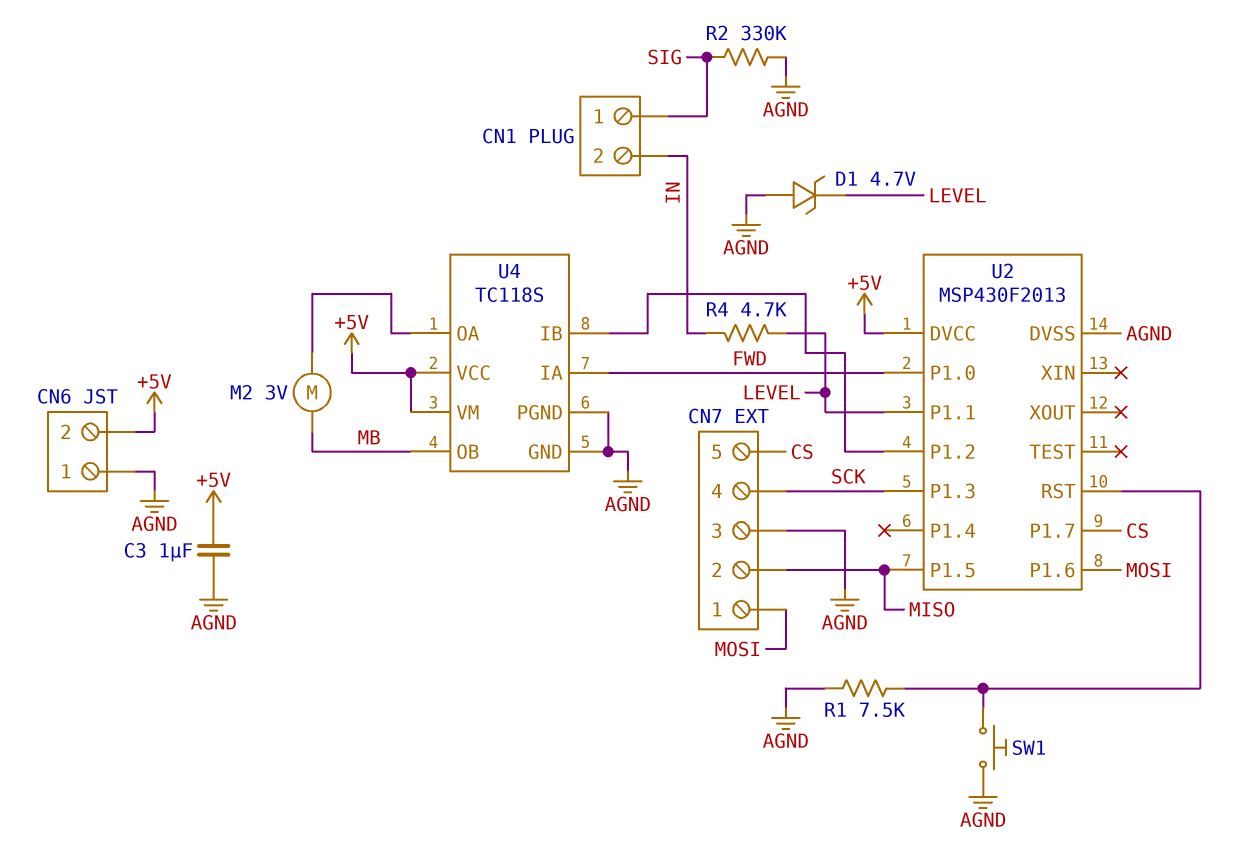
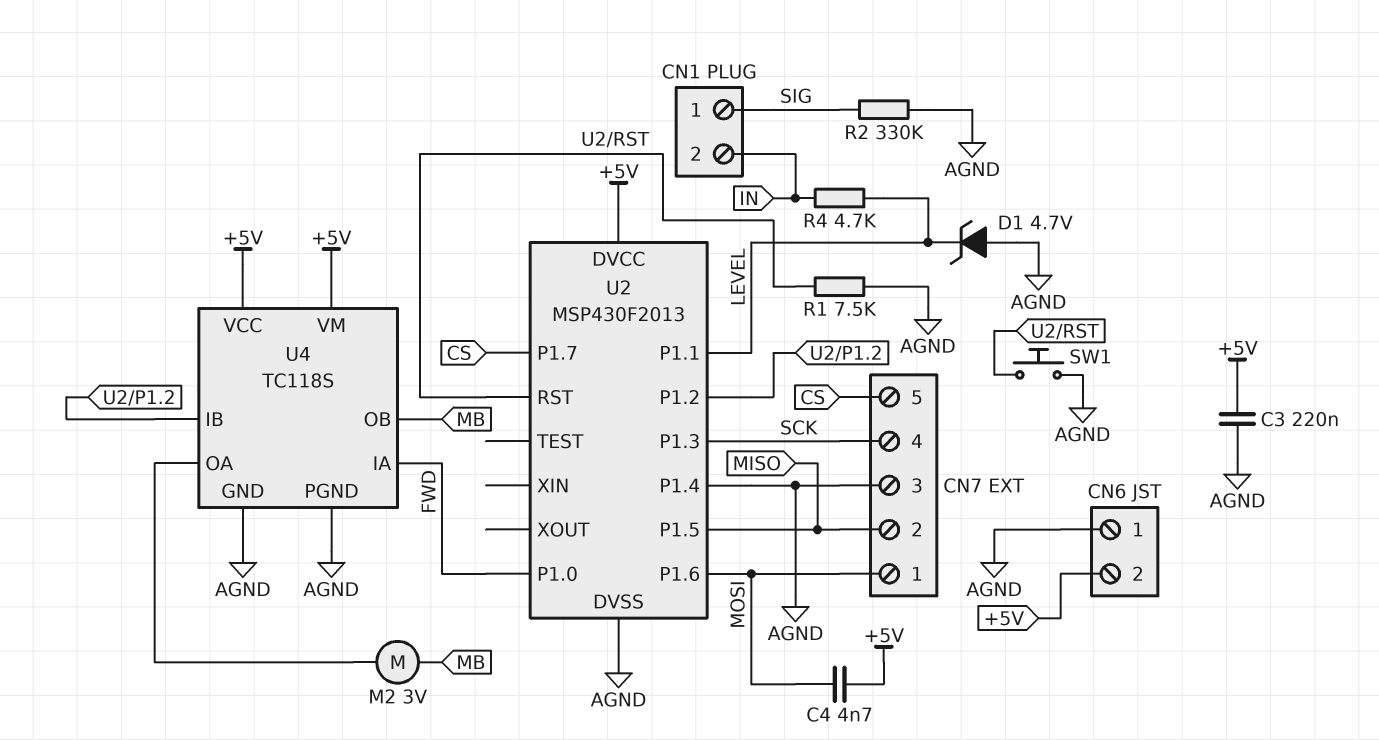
C3: 1uF (+5V, AGND) -> 220nF (+5V, AGND)
C4: none -> 4.7nF (+5V, MOSI)
U2 pin P1.4: none -> AGND

